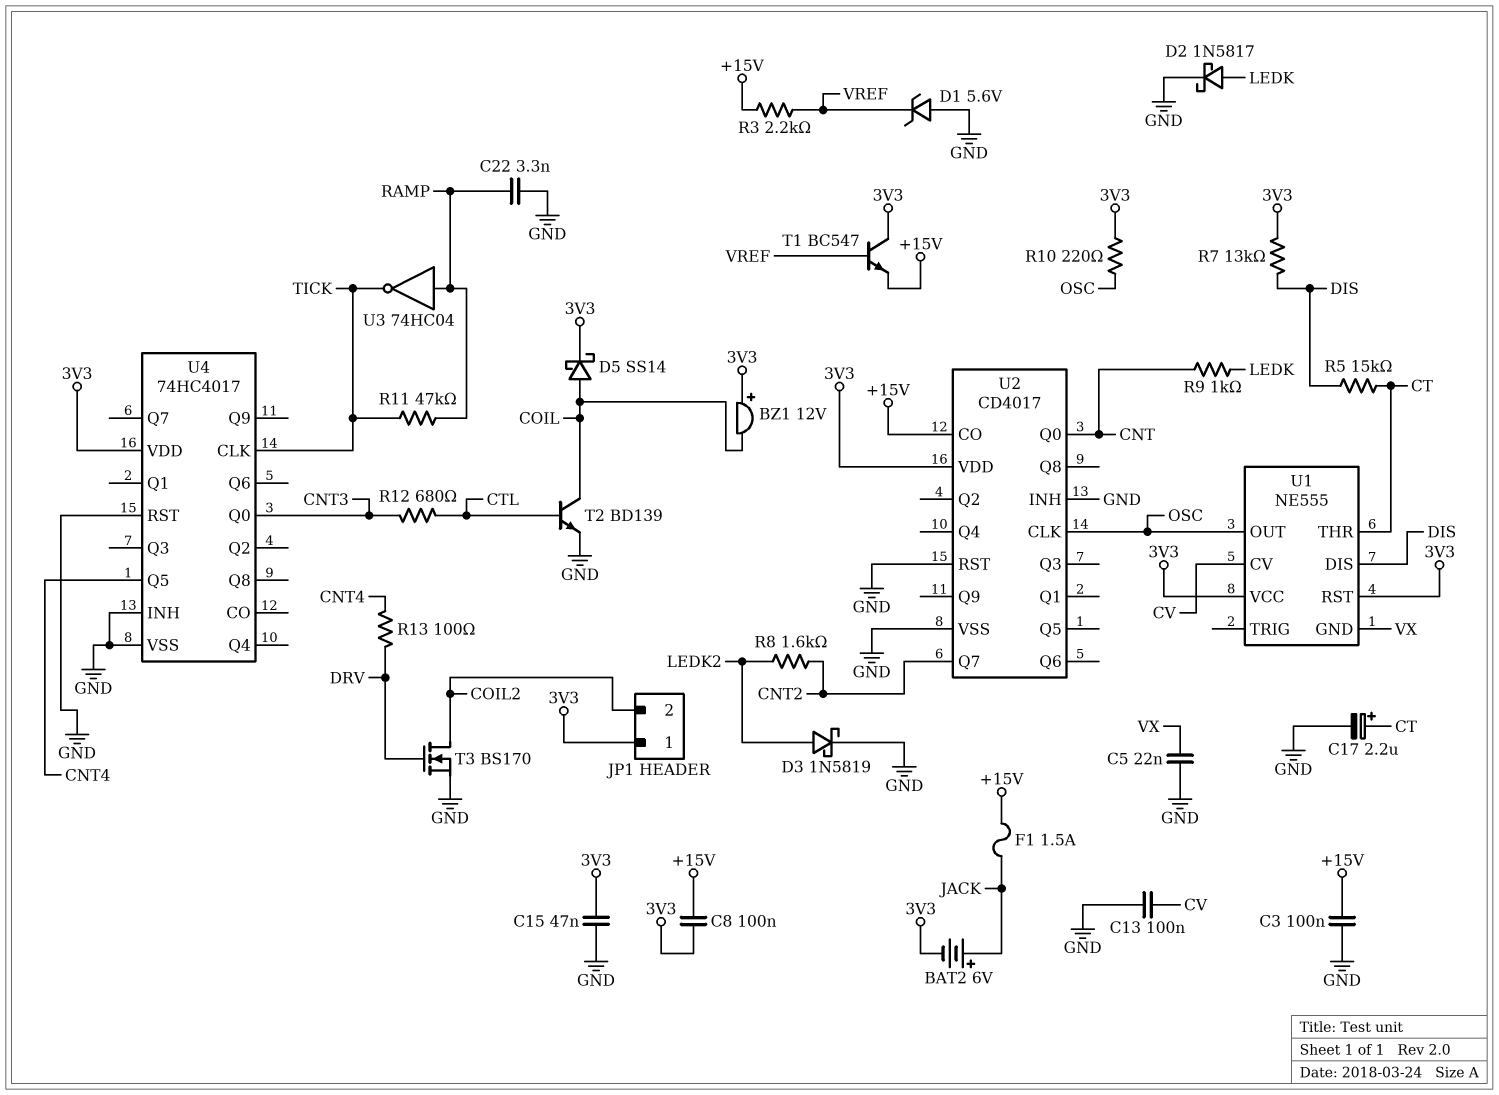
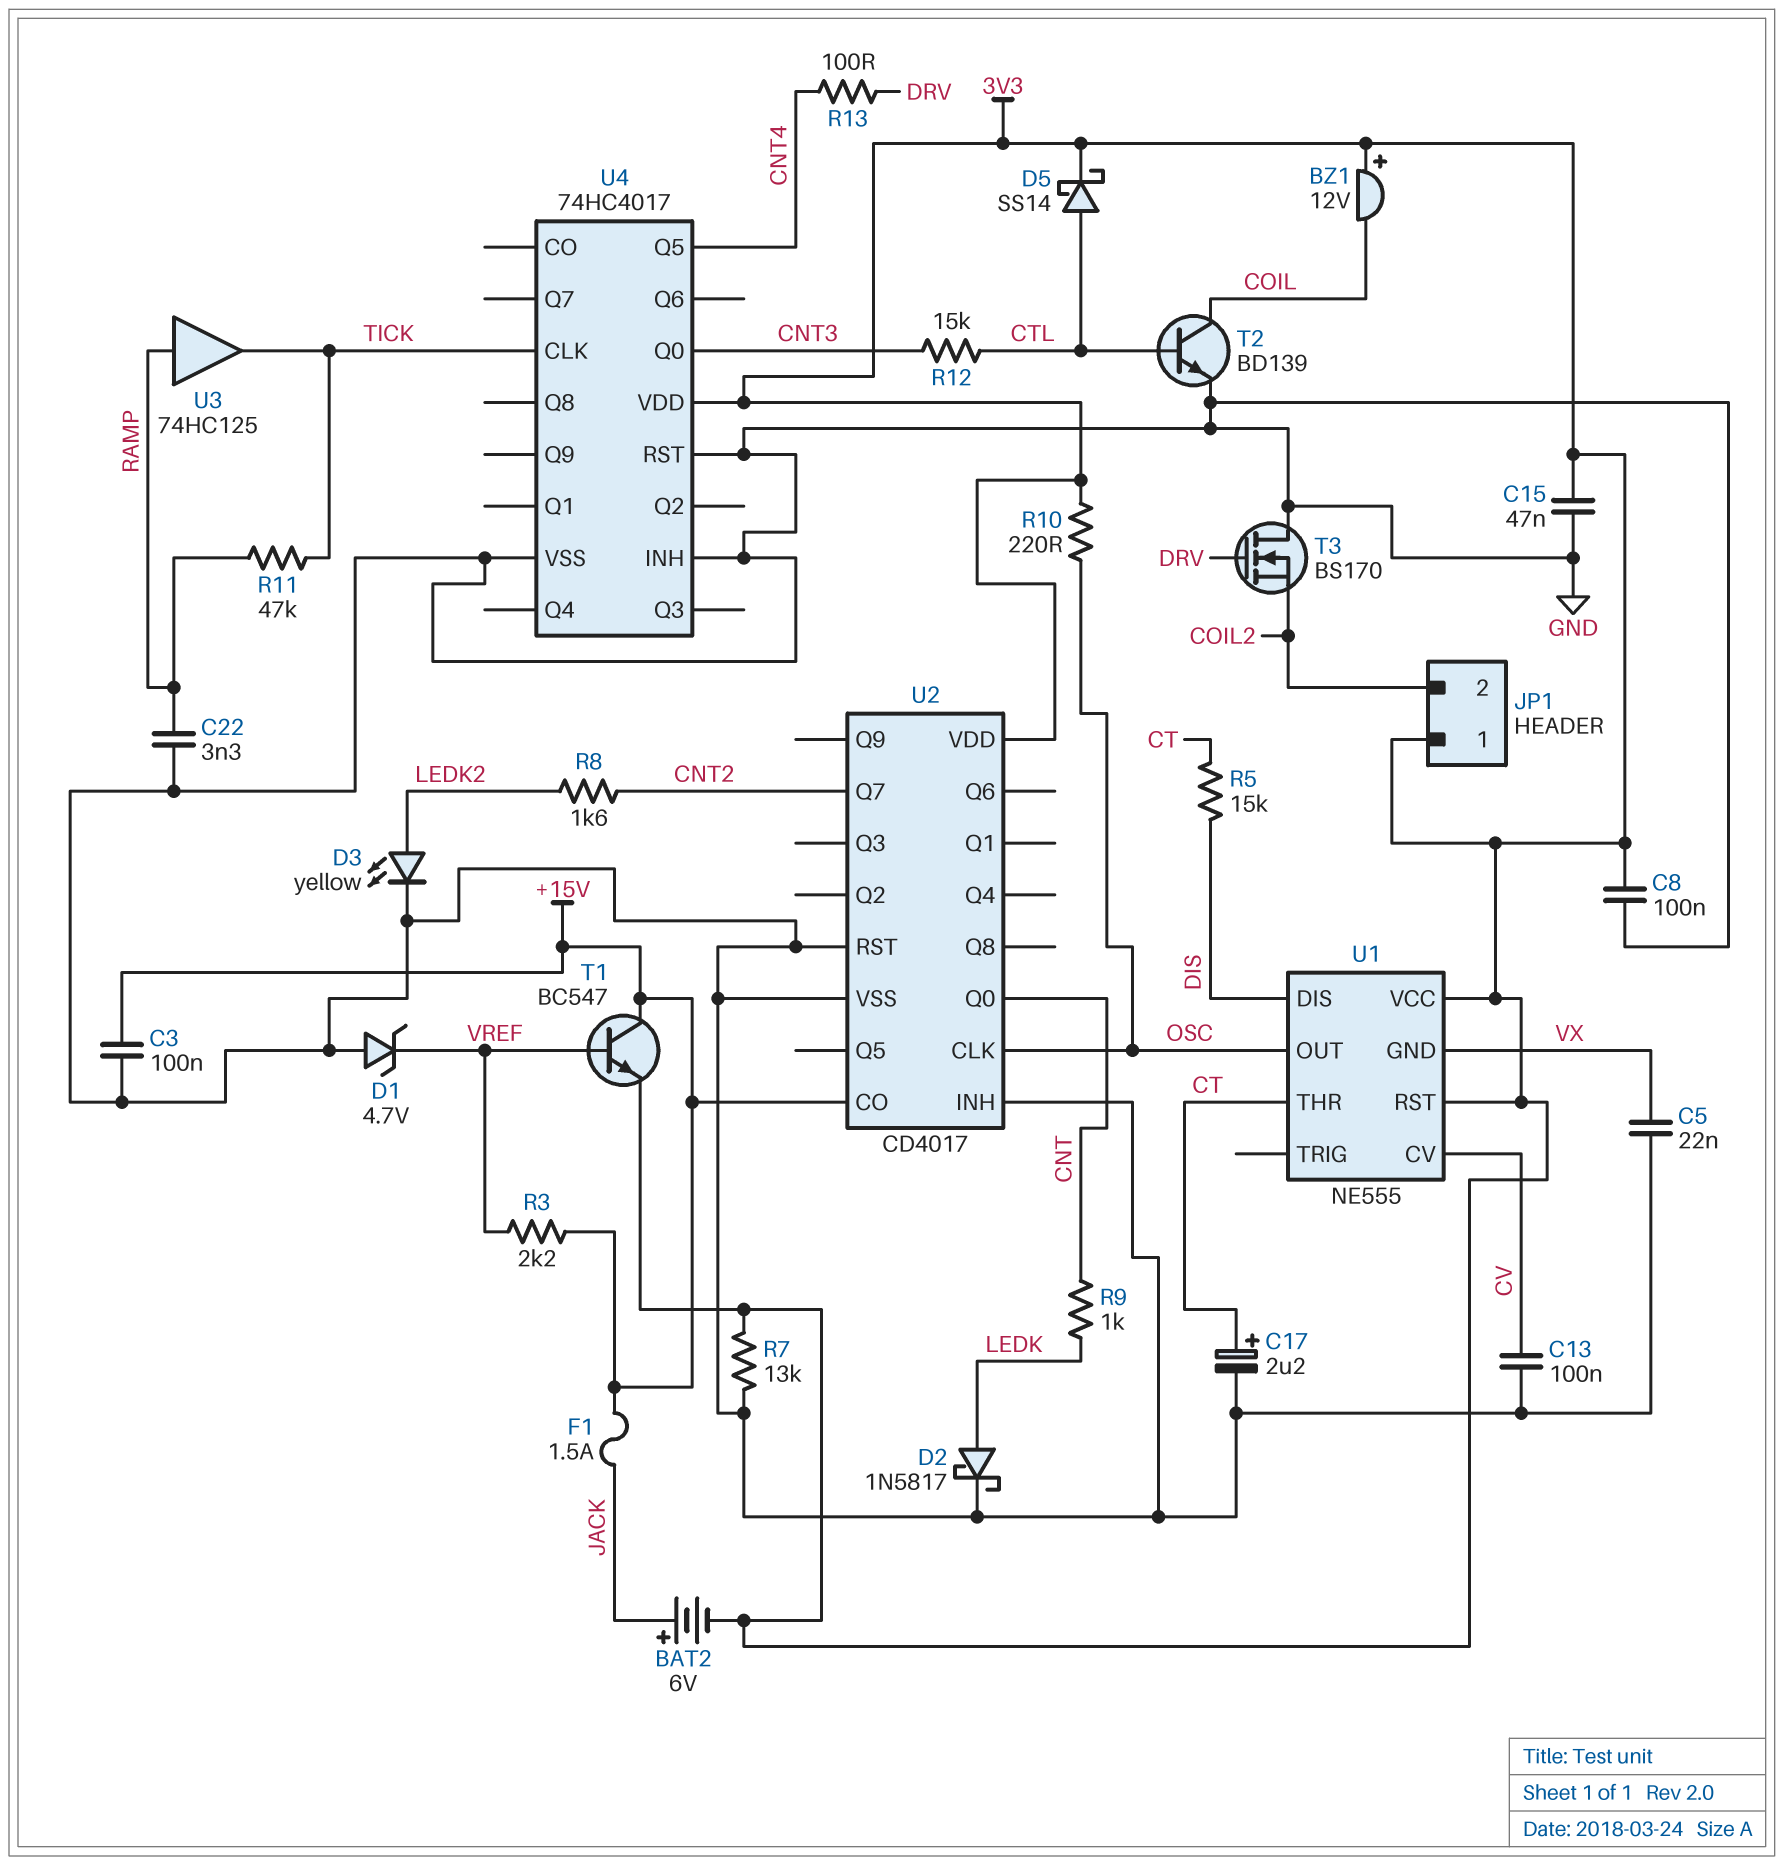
C8: 100nF (+15V, 3V3) -> 100nF (3V3, GND)
D1: zener 5.6V (A GND, K VREF) -> zener 4.7V (A GND, K VREF)
D3: schottky 1N5819 (A LEDK2, K GND) -> LED yellow (A LEDK2, K GND)
D5: schottky SS14 (A COIL, K 3V3) -> schottky SS14 (A CTL, K 3V3)
R7: 13k (3V3, DIS) -> 13k (3V3, GND)
R12: 680 (CNT3, CTL) -> 15k (CNT3, CTL)
T1: NPN BC547 (B VREF, C 3V3, E +15V) -> NPN BC547 (B VREF, C +15V, E 3V3)
T3: NMOS BS170 (G DRV, D COIL2, S GND) -> NMOS BS170 (G DRV, D GND, S COIL2)
U3: NOT 74HC04 (in RAMP, out TICK) -> buffer 74HC125 (in RAMP, out TICK)

